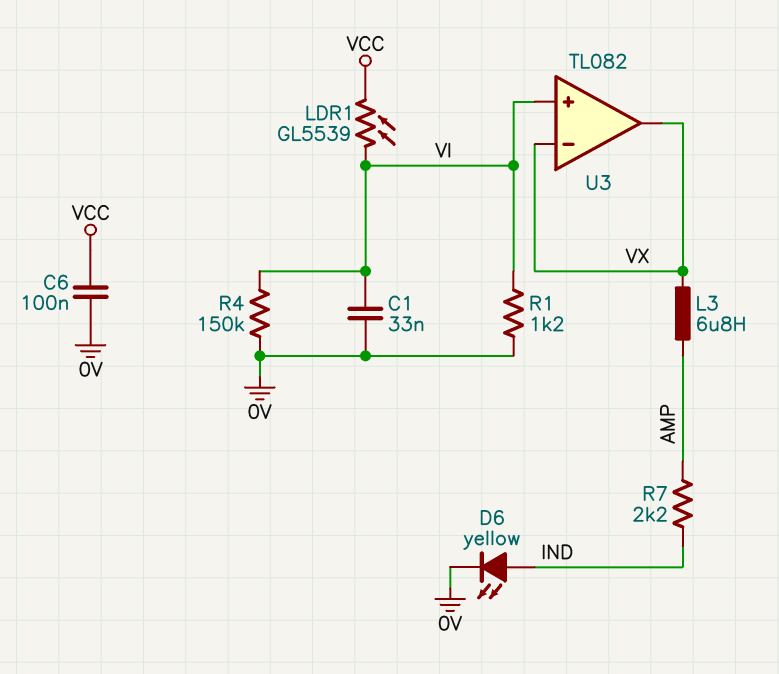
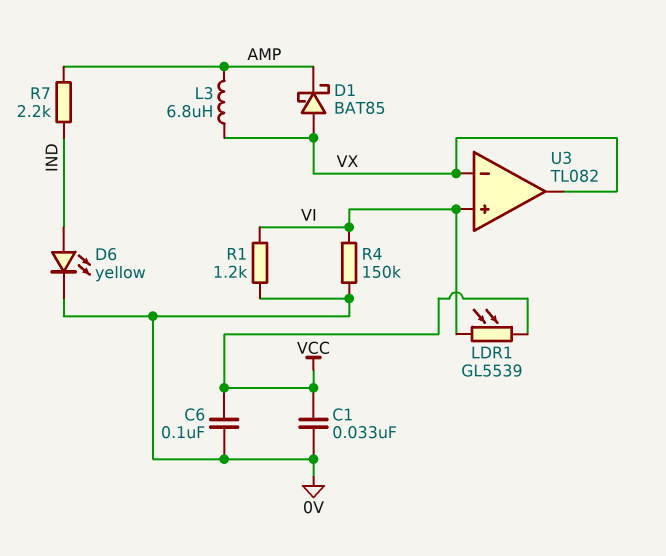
C1: 33nF (0V, VI) -> 33nF (0V, VCC)
D1: none -> schottky BAT85 (A VX, K AMP)

